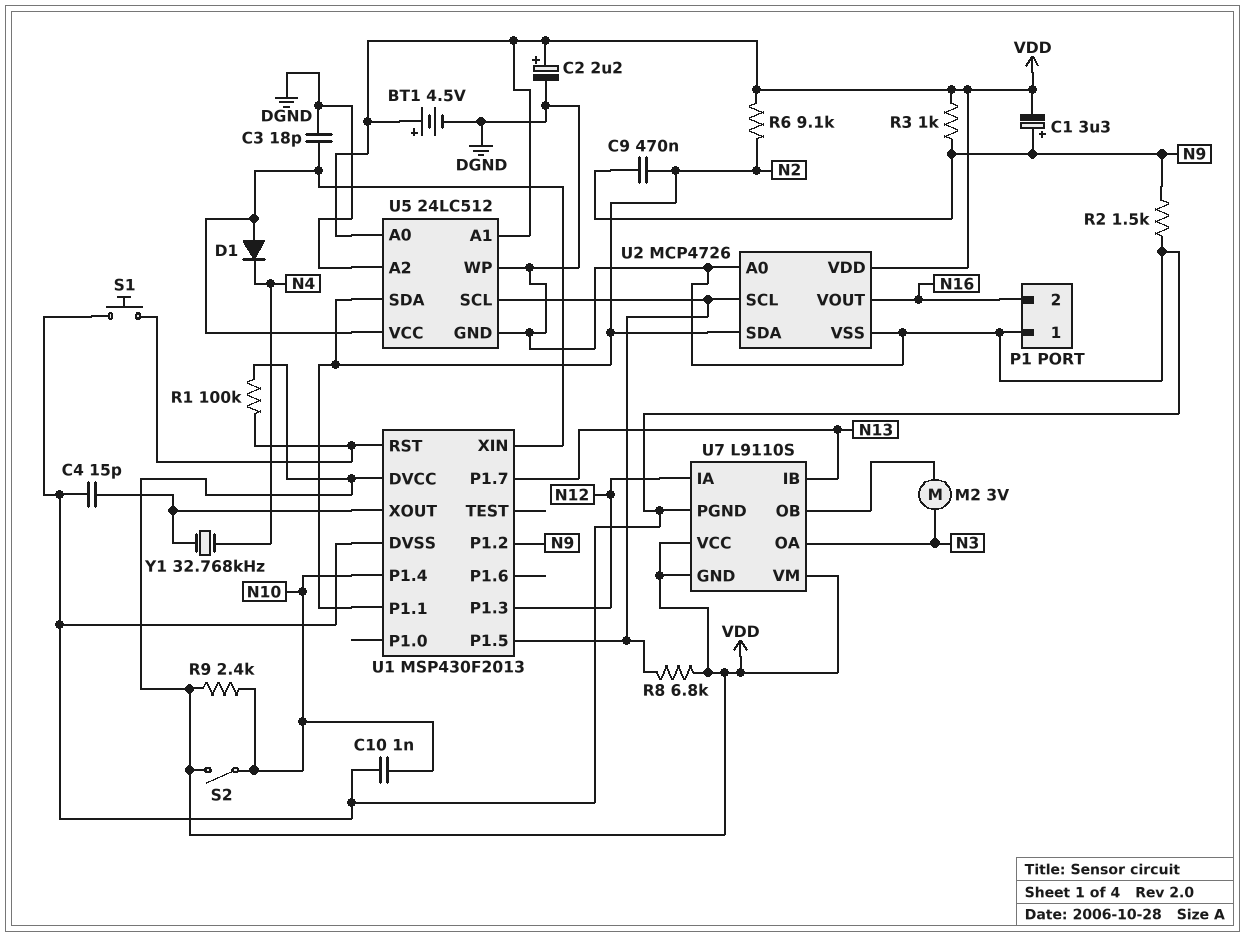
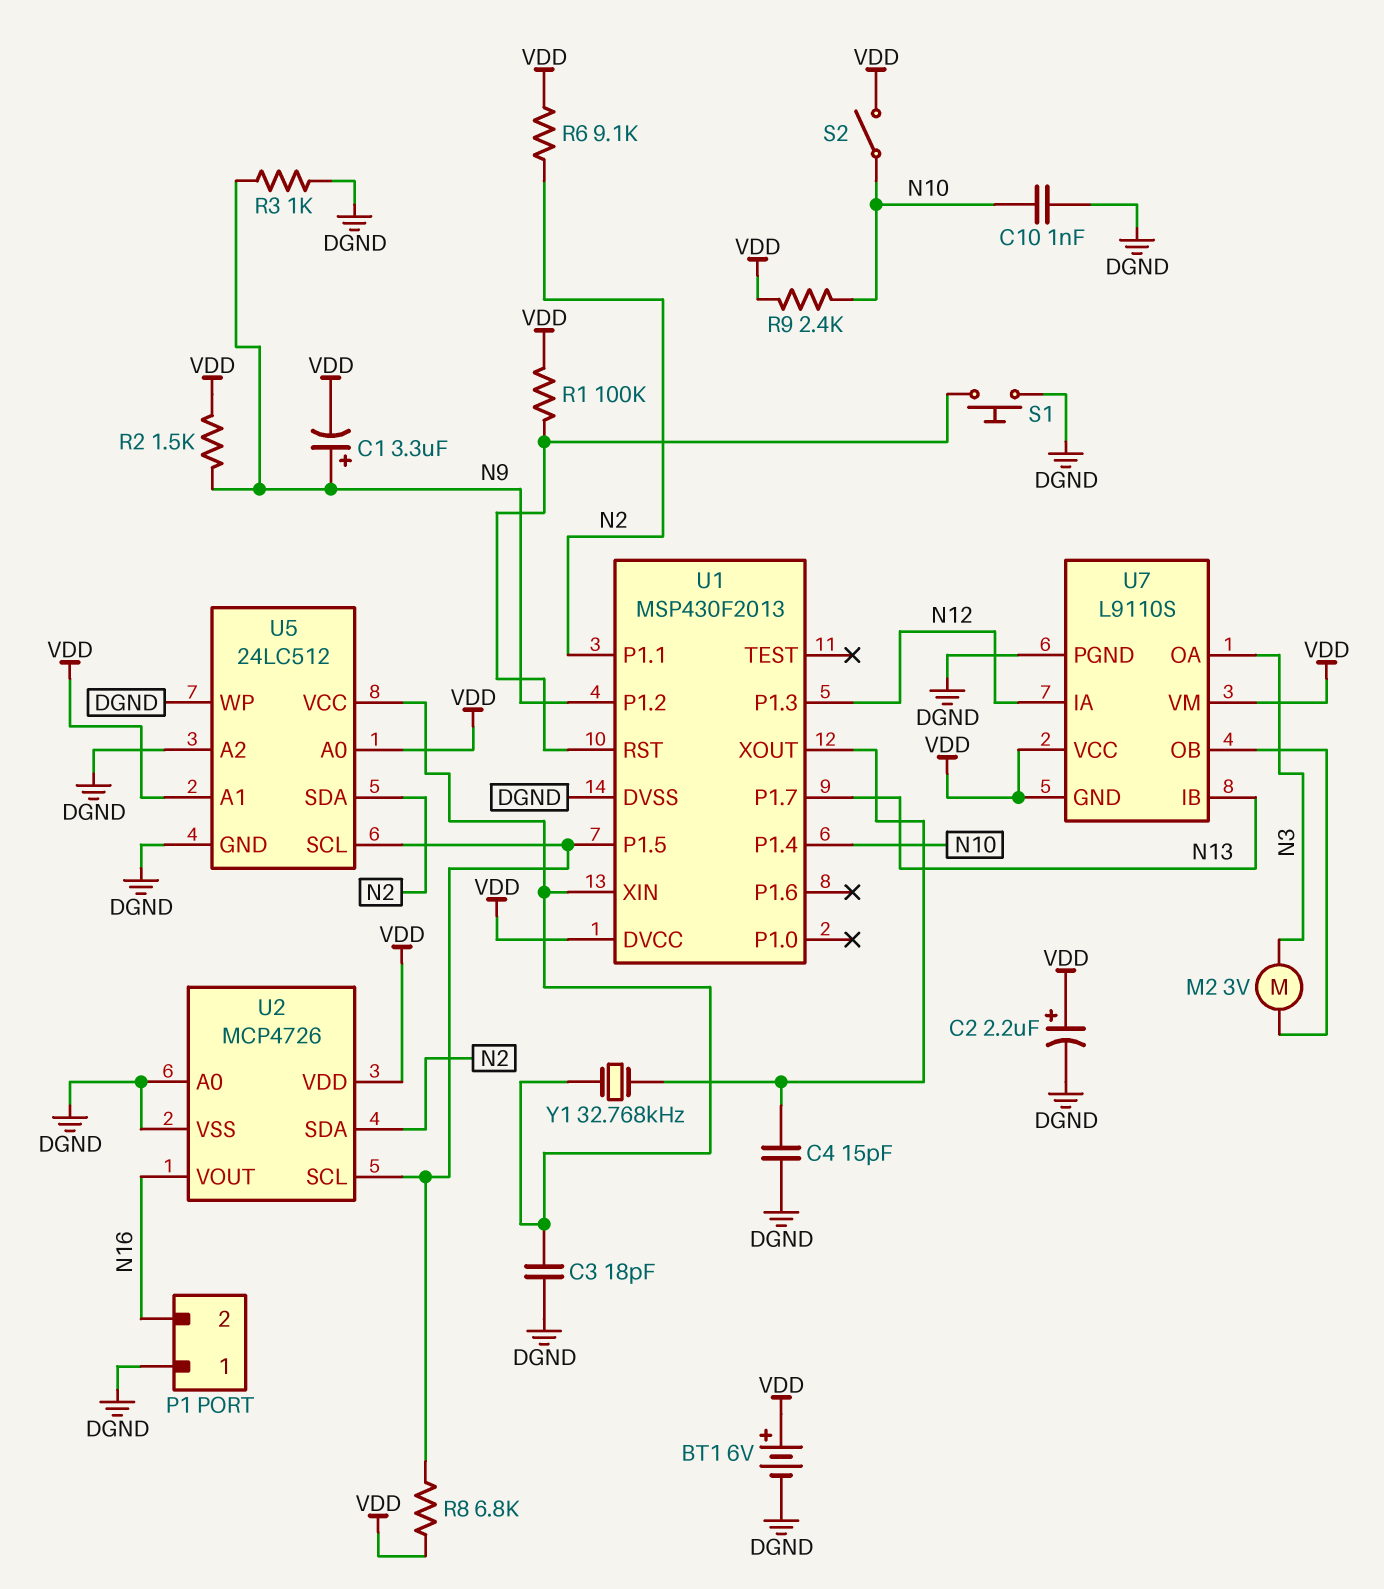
BT1: 4.5V (plus VDD, minus DGND) -> 6V (plus VDD, minus DGND)
C9: 470nF (N2, N9) -> none
D1: diode (A U1/XIN, K N4) -> none
R2: 1.5k (DGND, N9) -> 1.5k (N9, VDD)
R3: 1k (N9, VDD) -> 1k (DGND, N9)
Y1: 32.768kHz (N4, U1/XOUT) -> 32.768kHz (U1/XIN, U1/XOUT)

